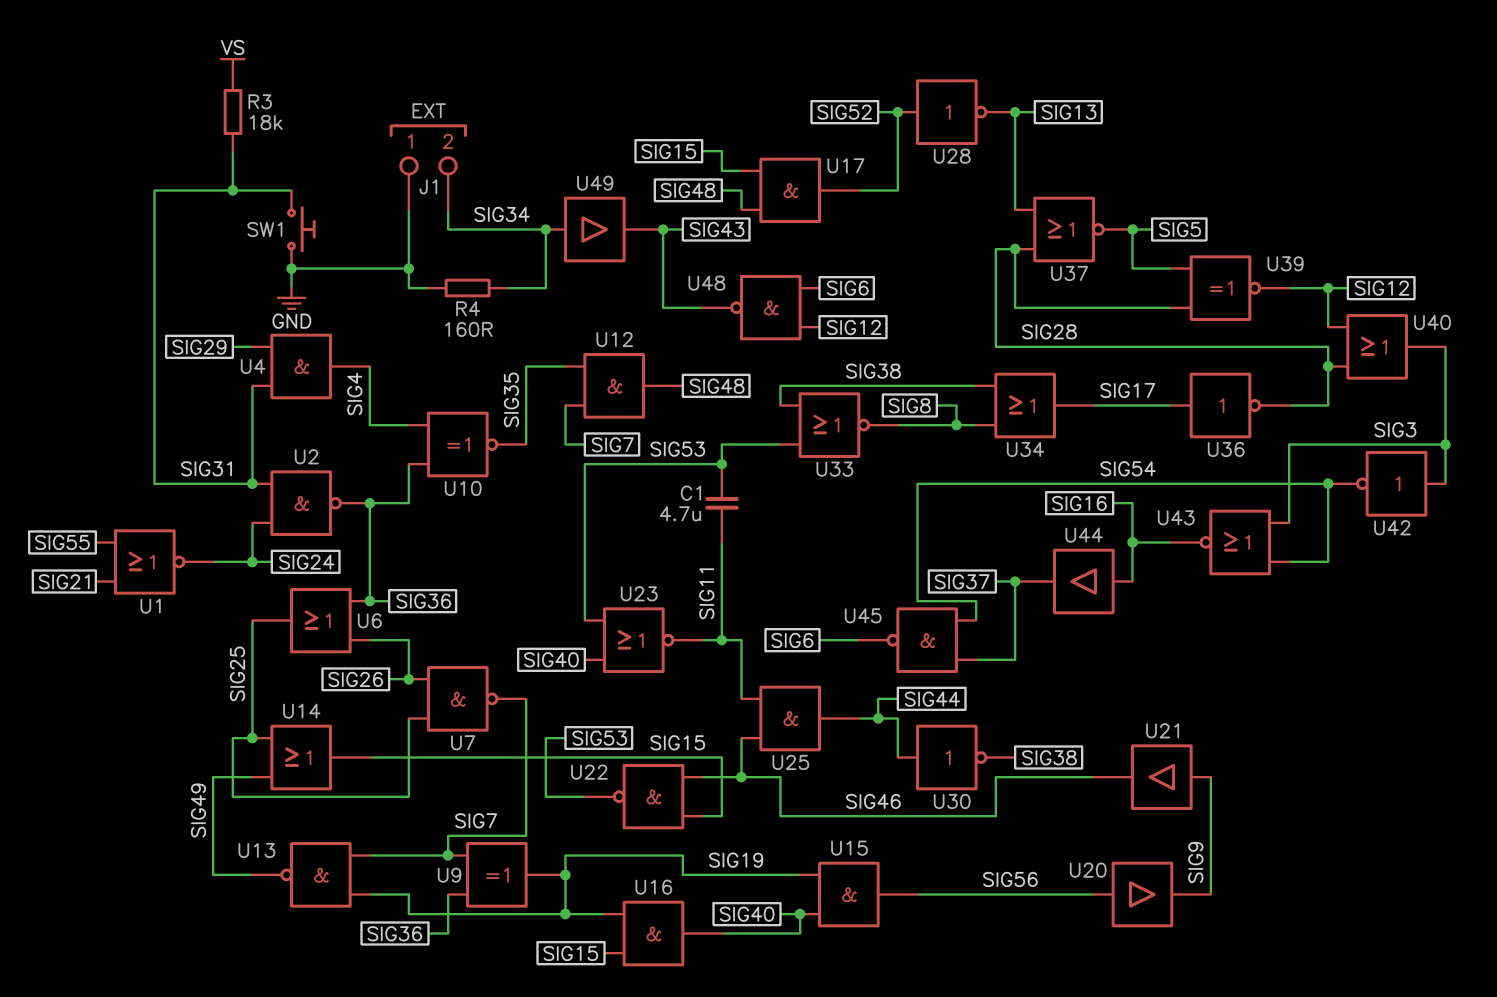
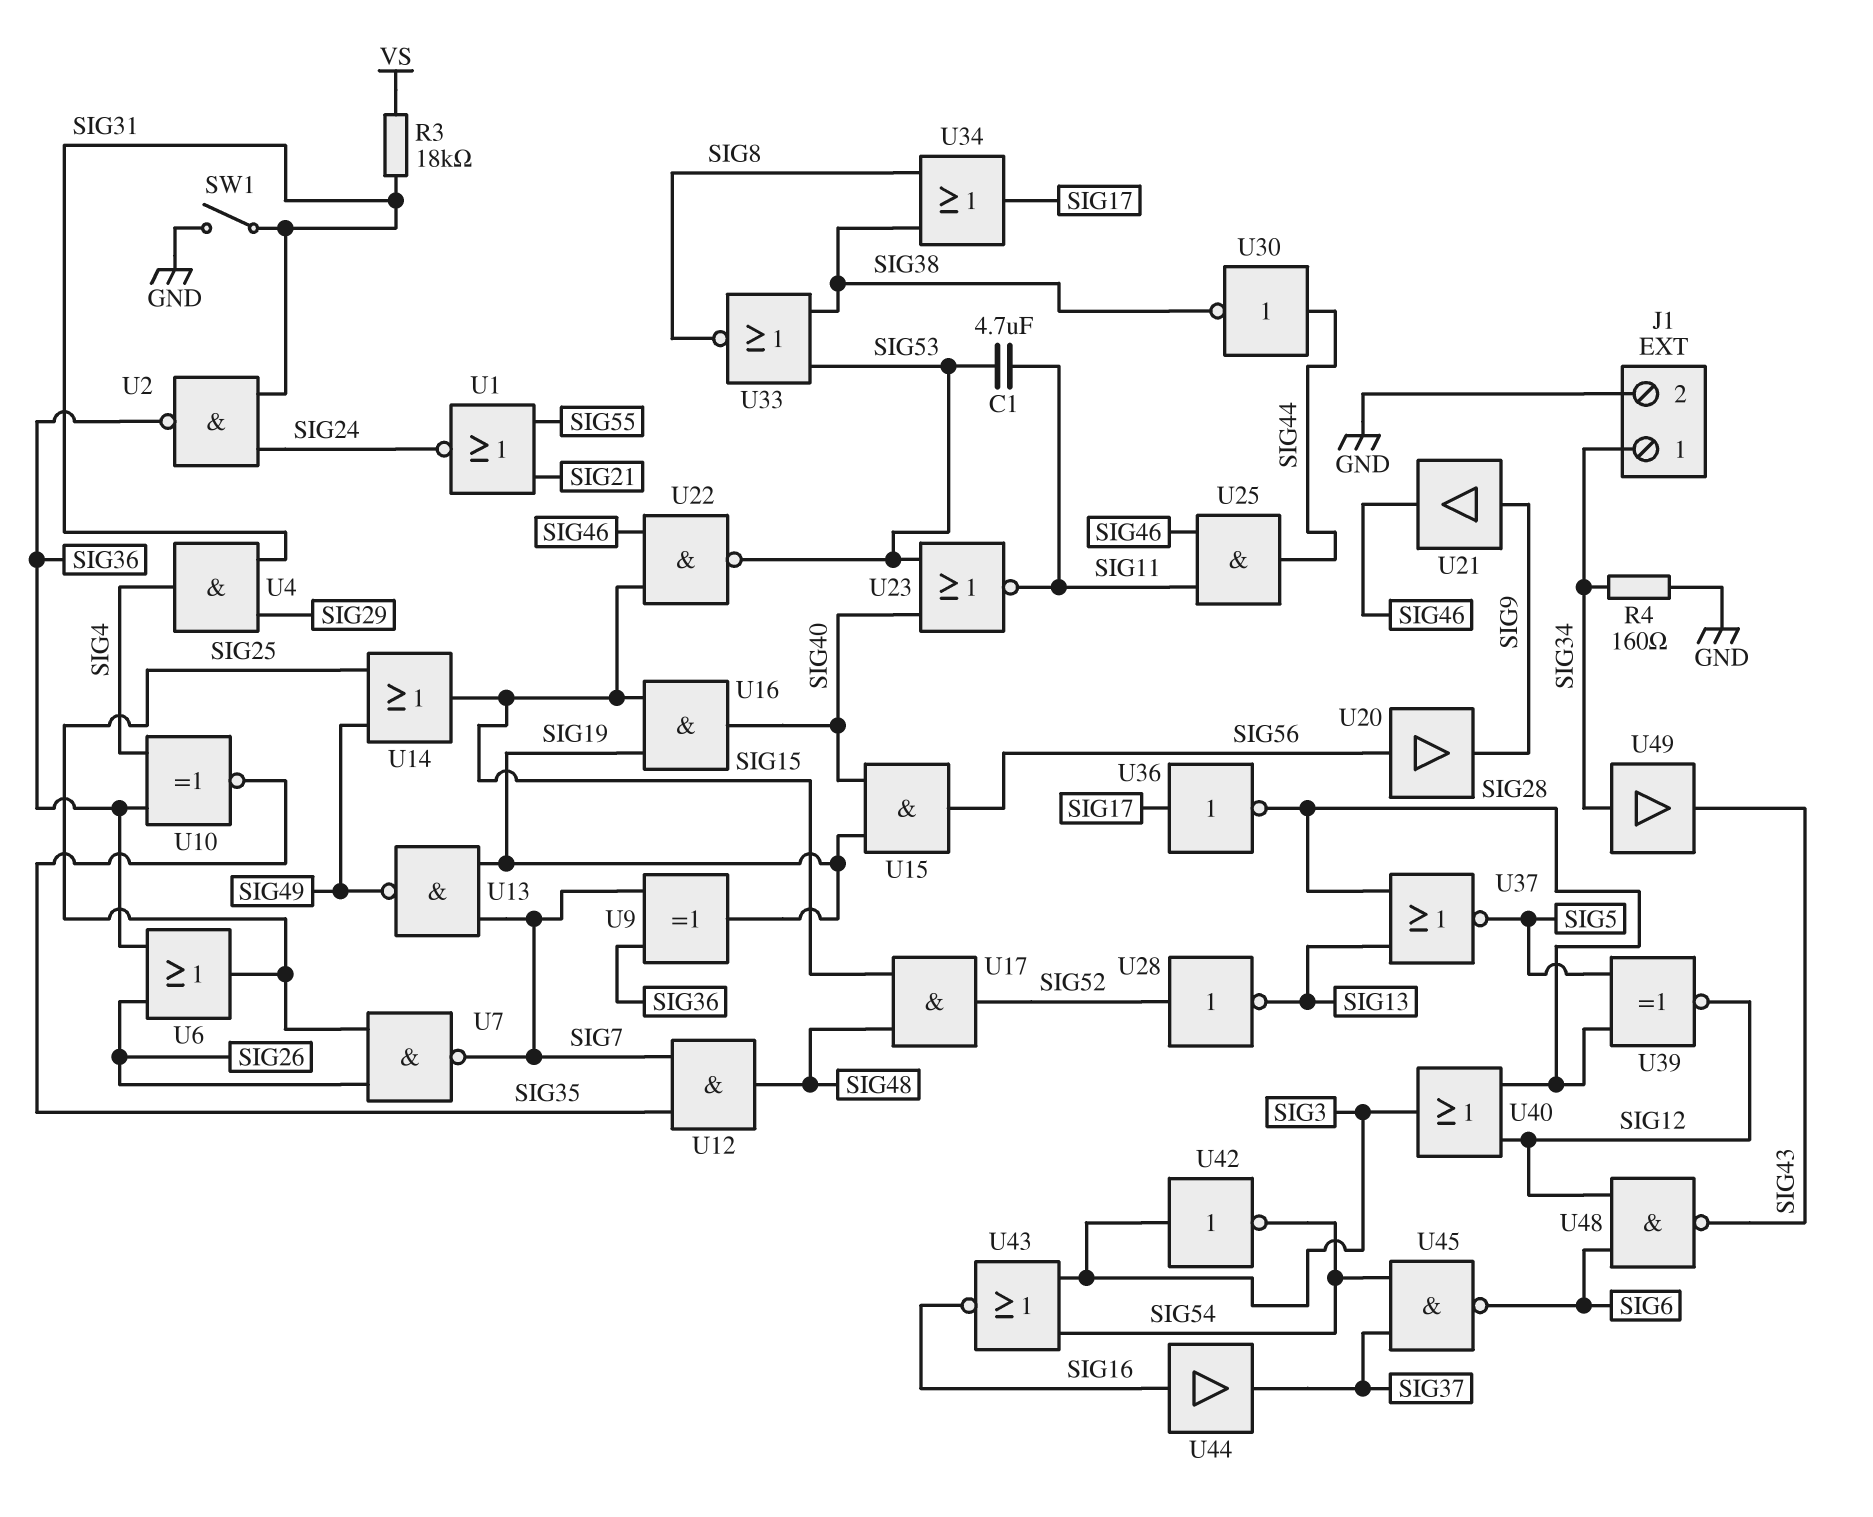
J1 pin 1: GND -> SIG34
J1 pin 2: SIG34 -> GND
SW1: button (GND, SIG31) -> switch (GND, SIG31)

